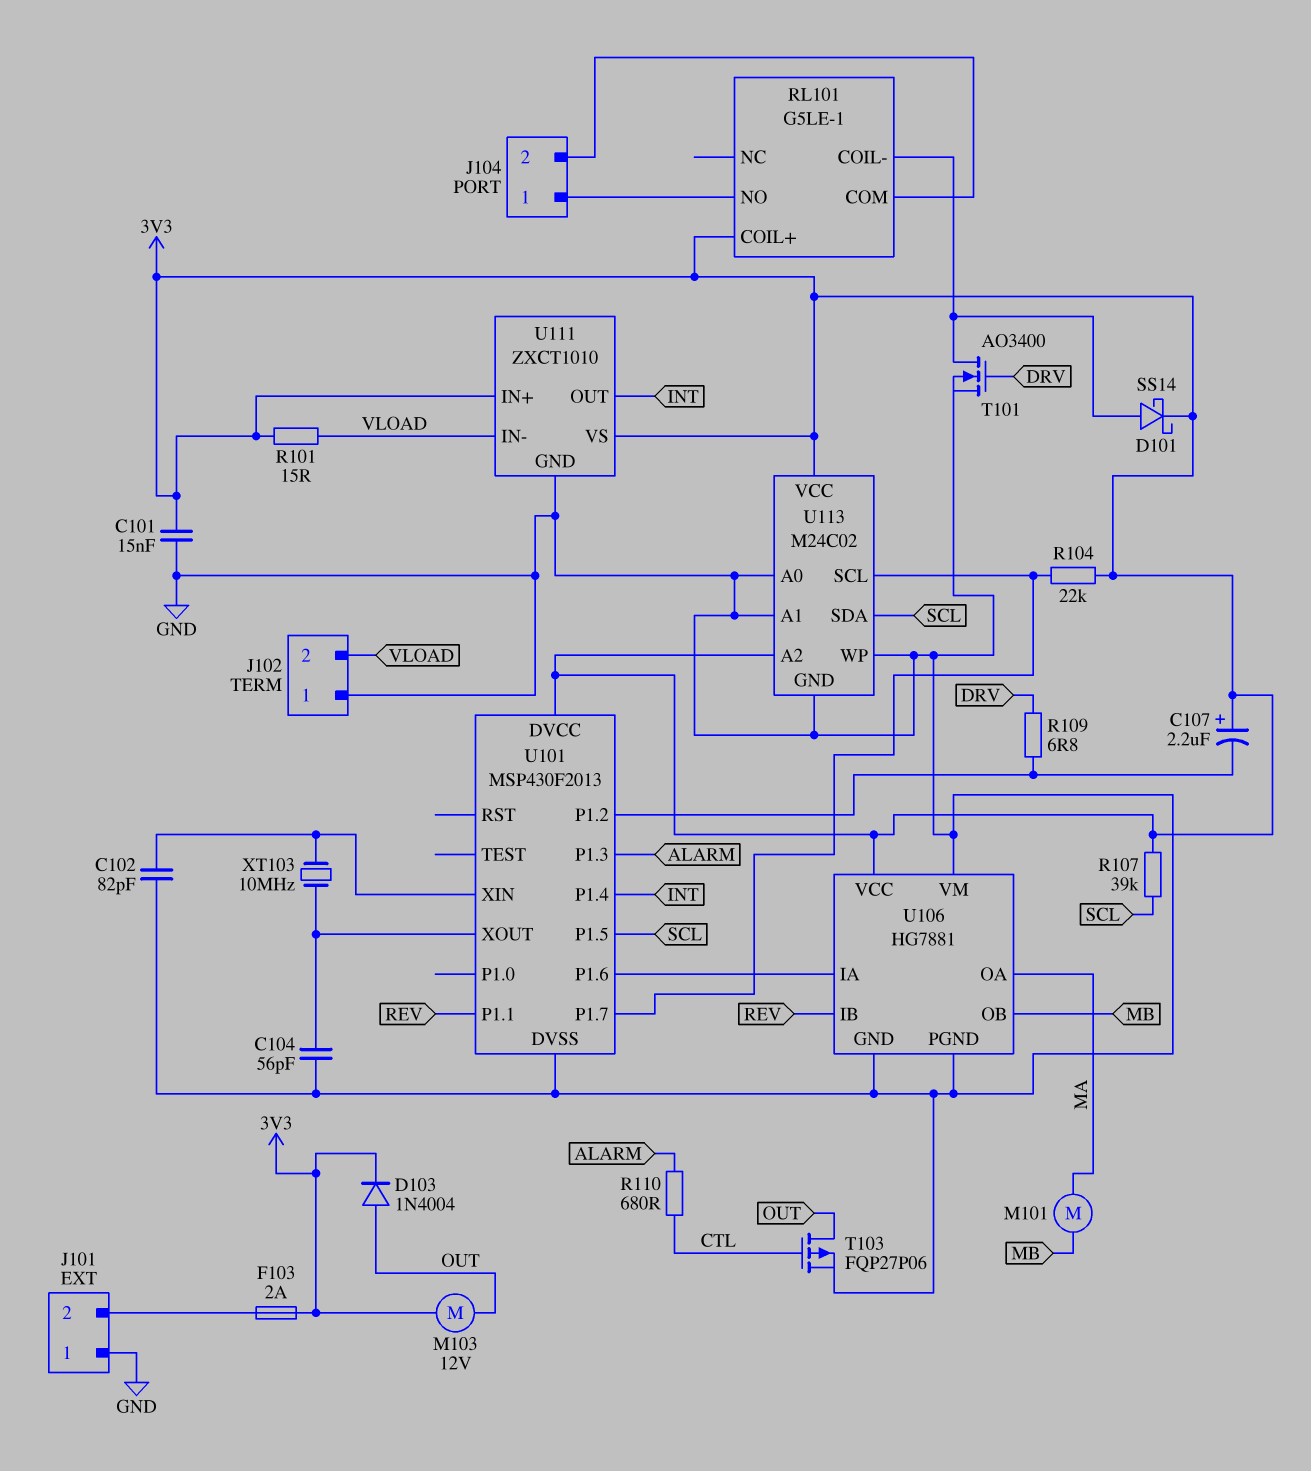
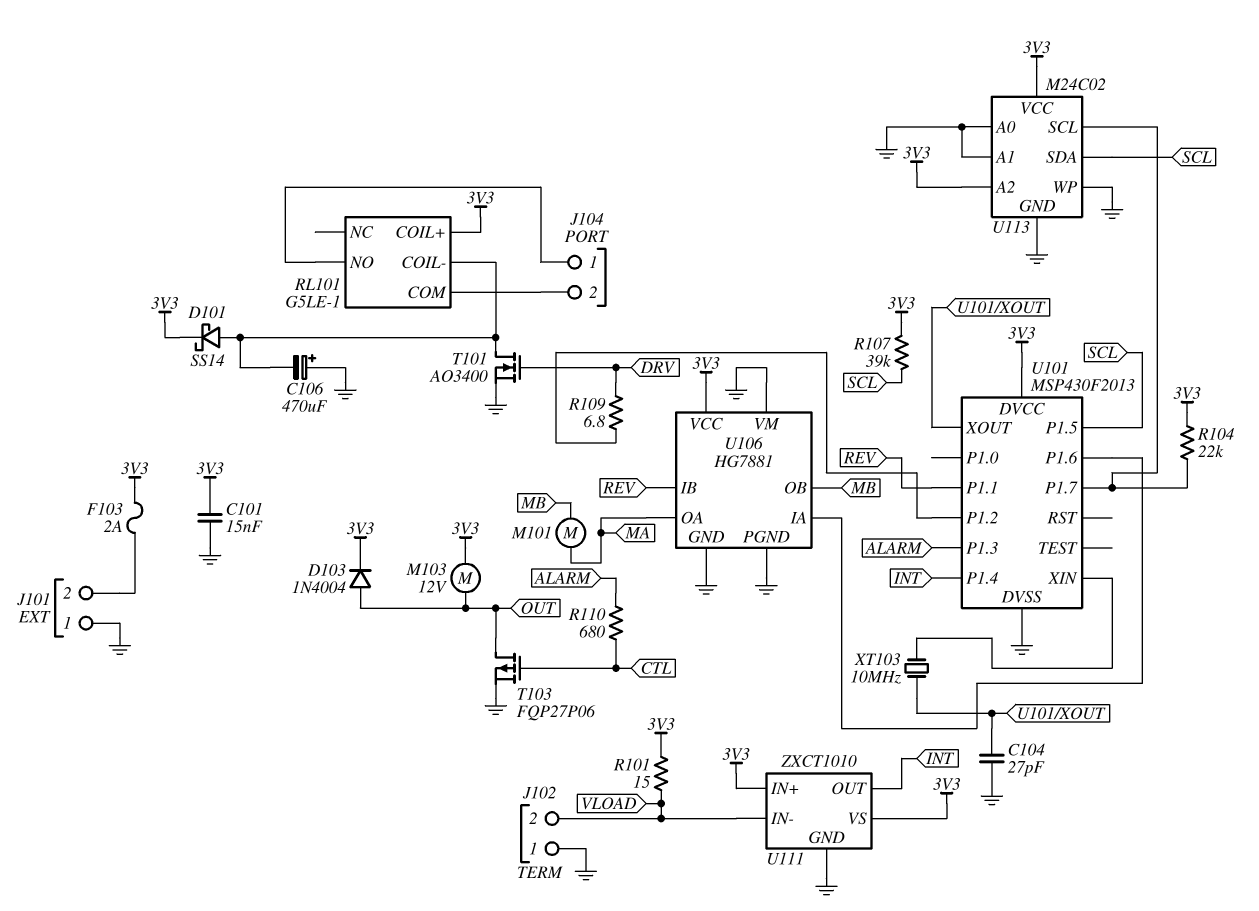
C102: 82pF (GND, U101/XIN) -> none
C104: 56pF (GND, U101/XOUT) -> 27pF (GND, U101/XOUT)
C106: none -> 470uF (plus GND, minus RL101/COIL-)
C107: 2.2uF (plus 3V3, minus U101/P1.2) -> none

